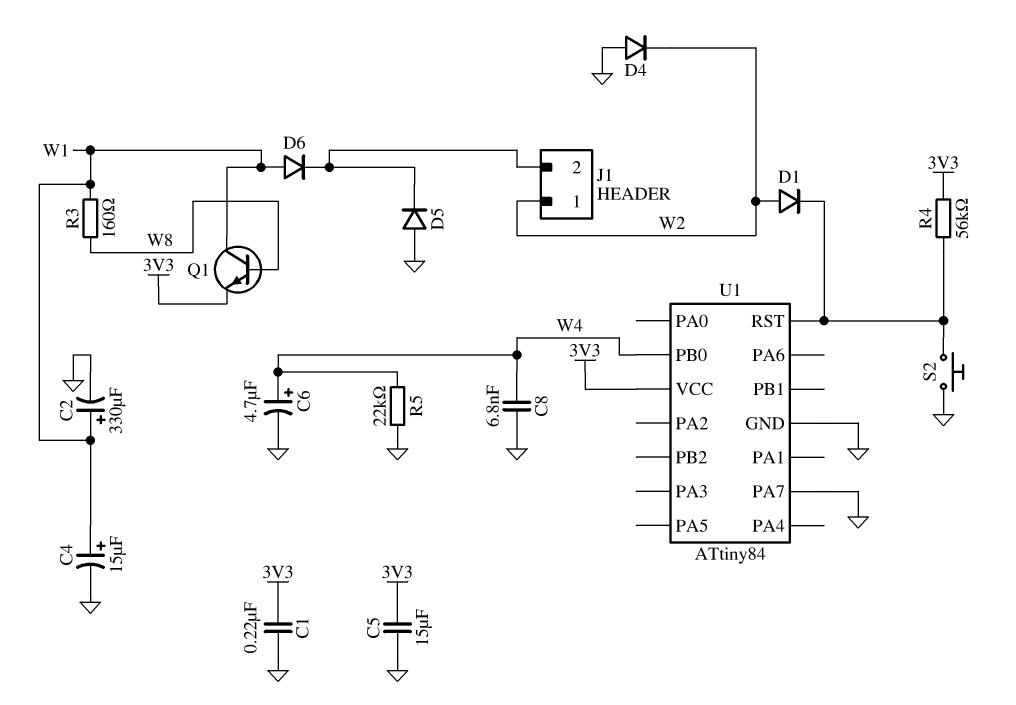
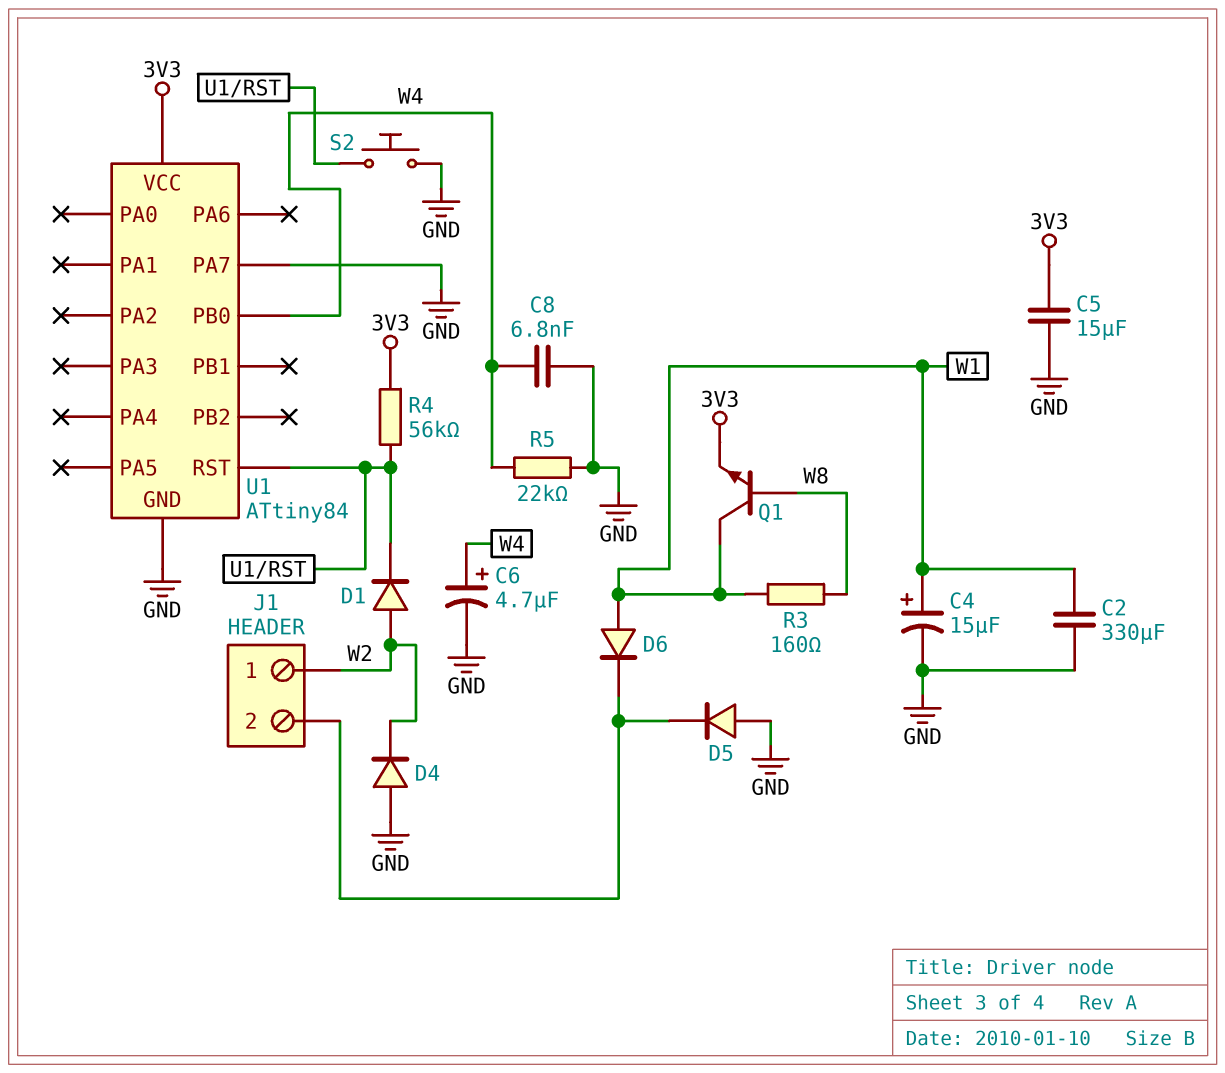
C1: 220nF (3V3, GND) -> none
C2: 330uF (plus W1, minus GND) -> 330uF (GND, W1)

